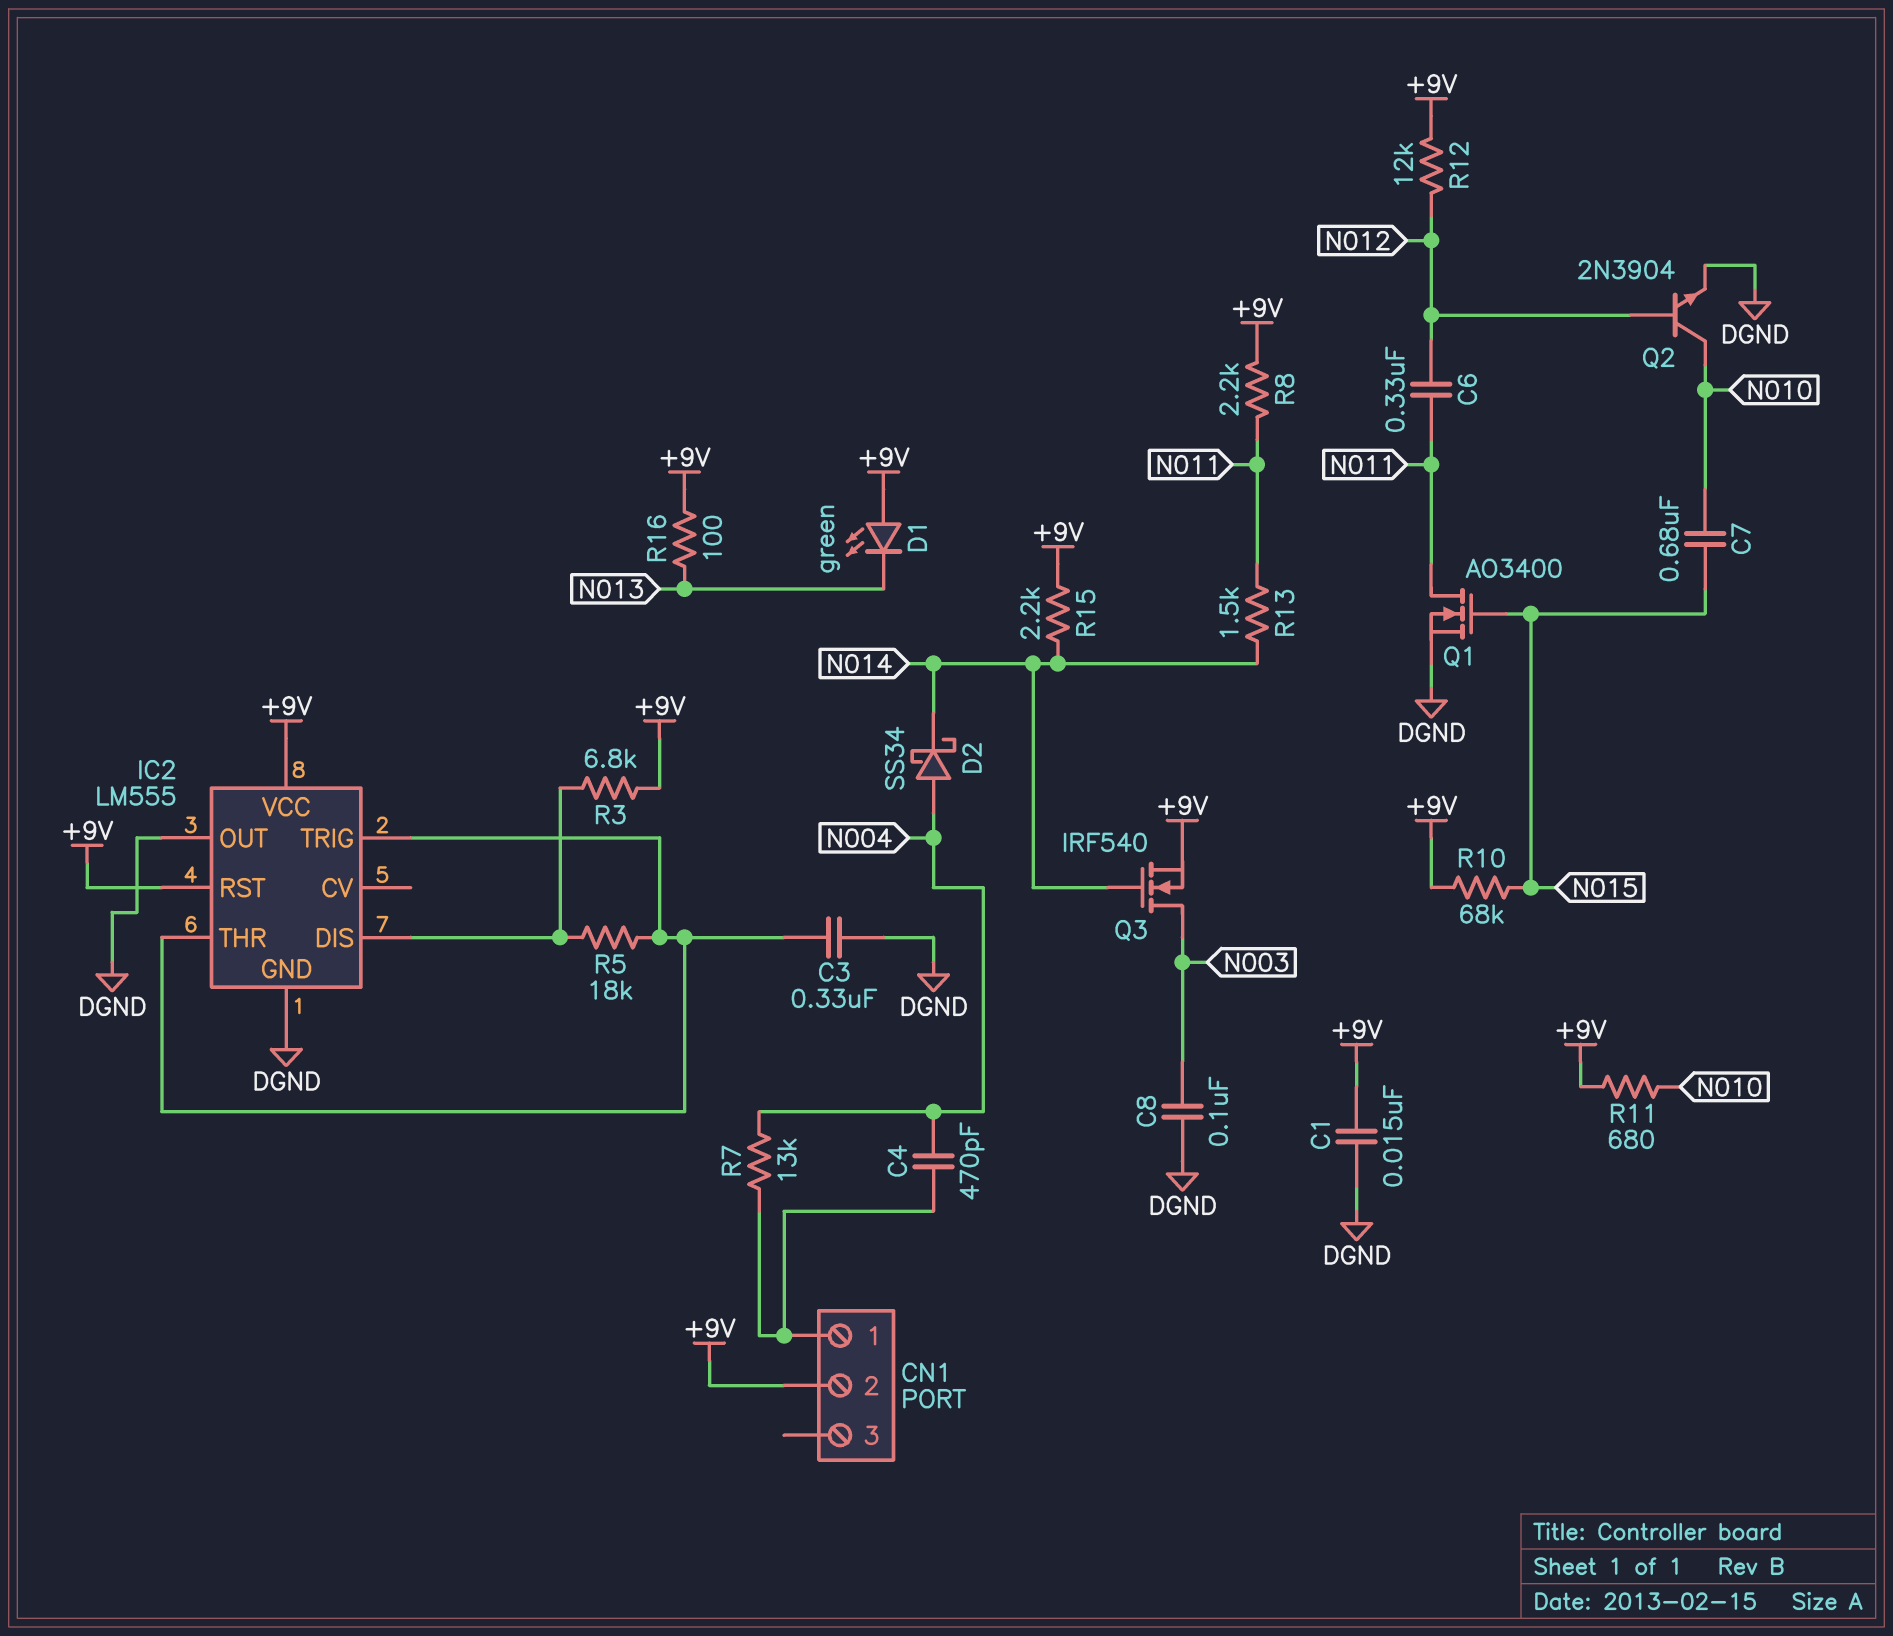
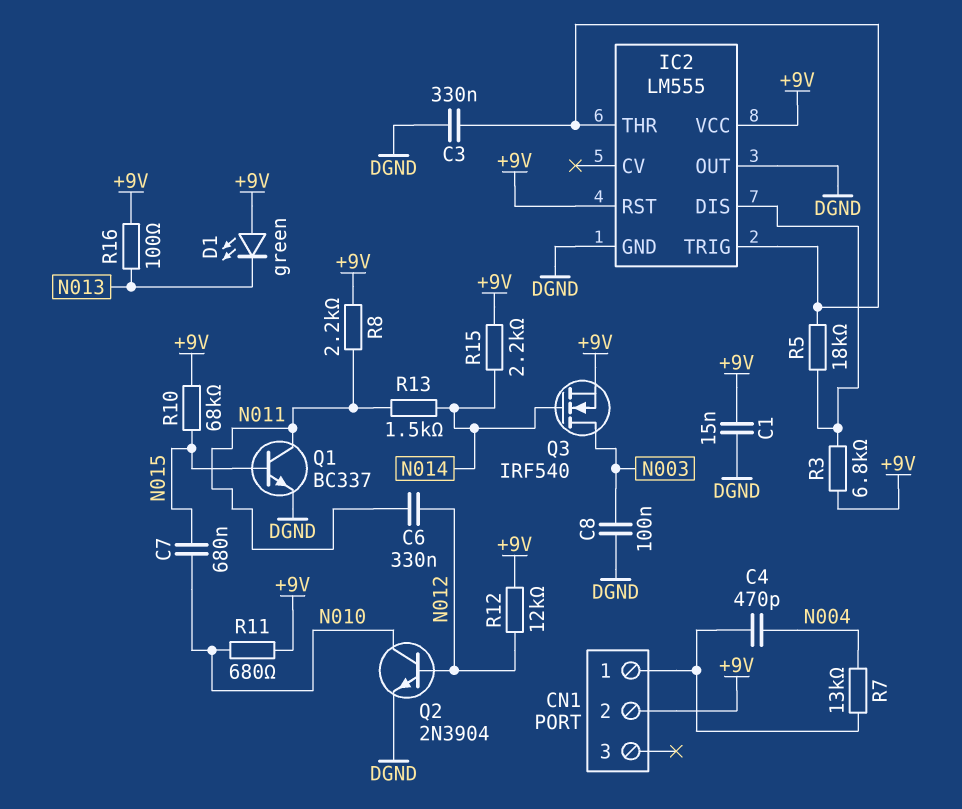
D2: schottky SS34 (A N004, K N014) -> none
Q1: NMOS AO3400 (G N015, D N011, S DGND) -> NPN BC337 (B N015, C N011, E DGND)

